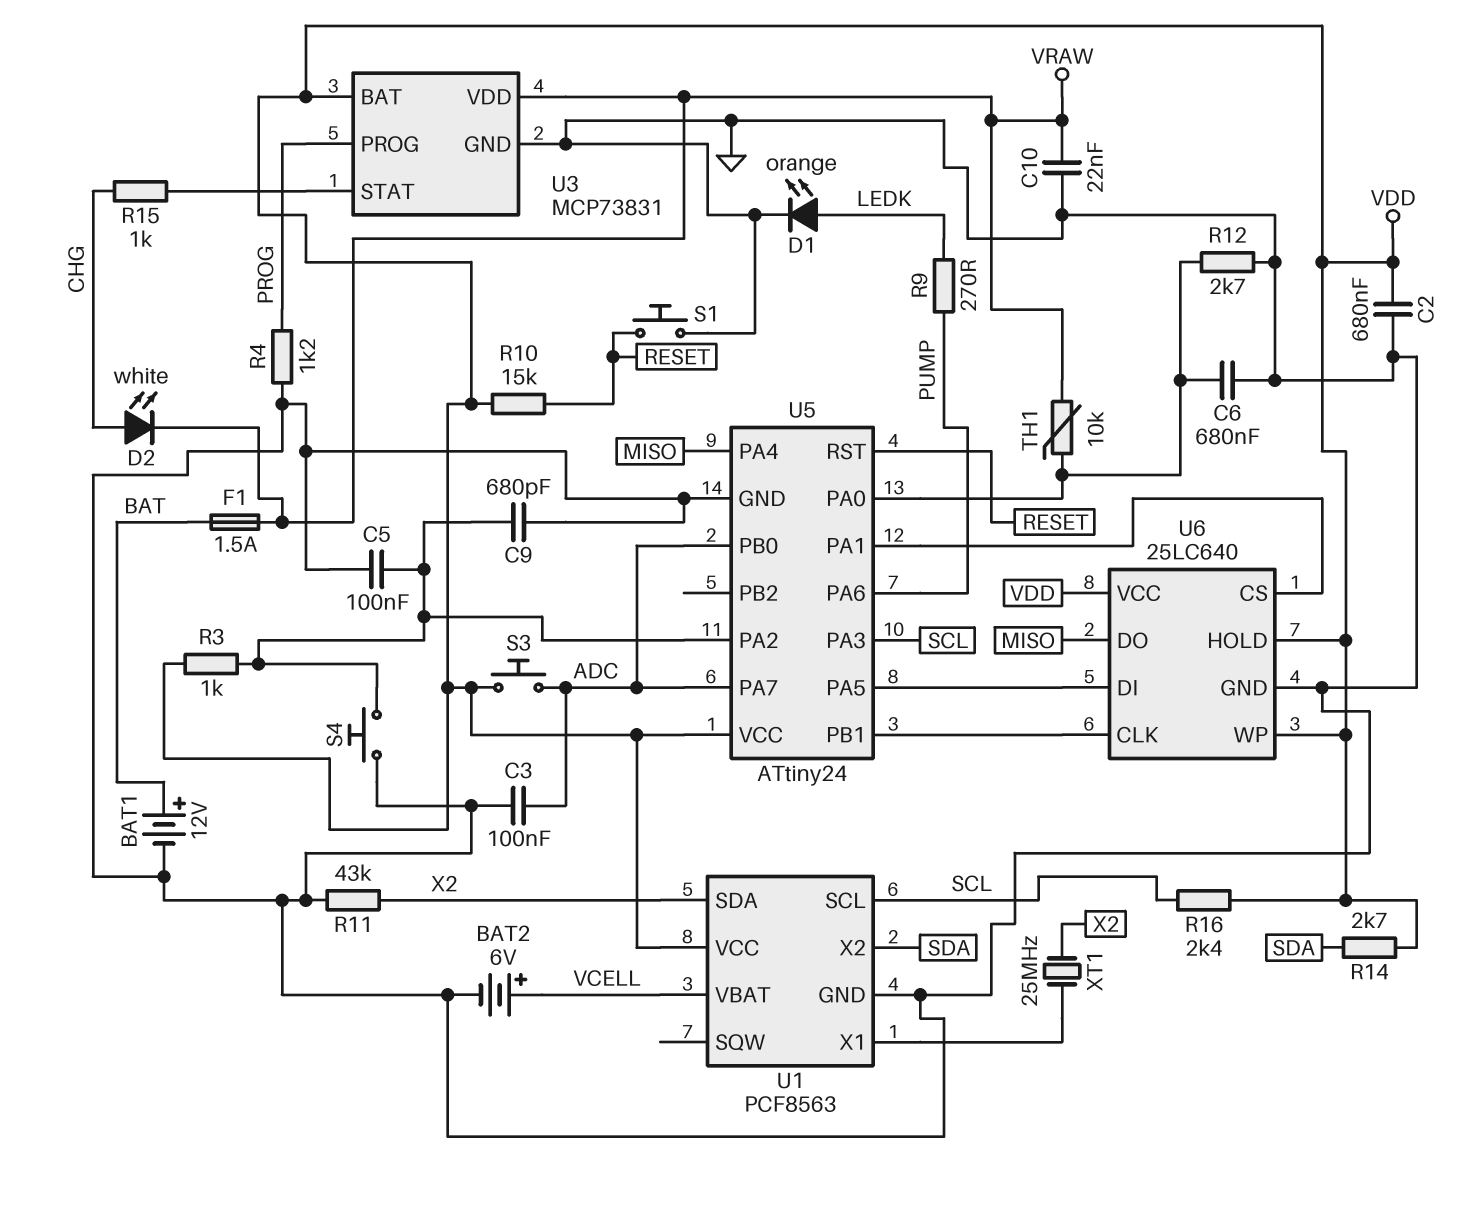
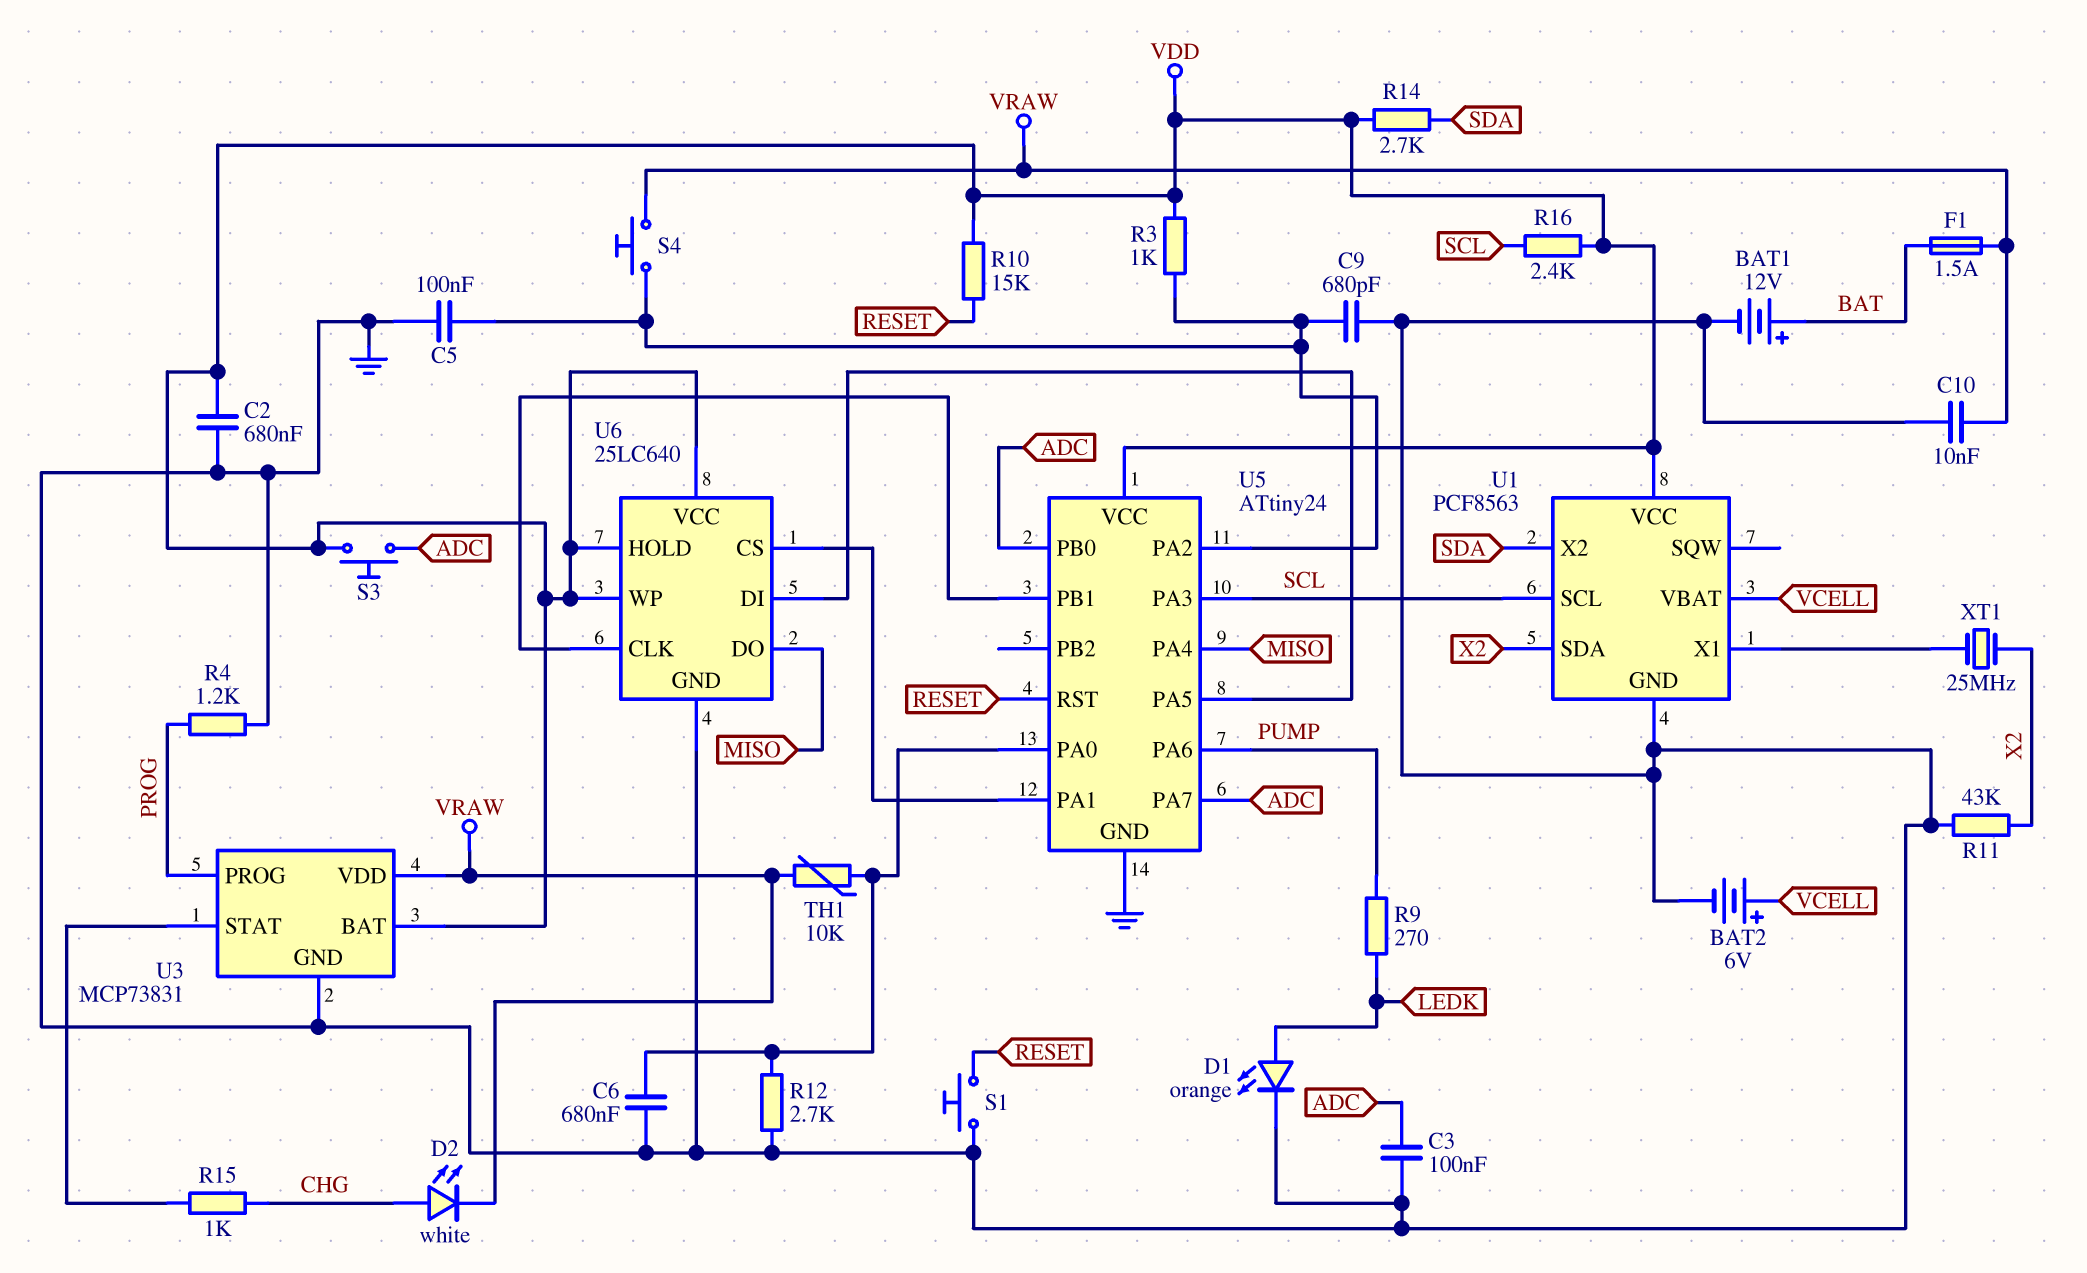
C10: 22nF (GND, VRAW) -> 10nF (GND, VRAW)
S4: button (GND, U5/PA2) -> button (U5/PA2, VRAW)

